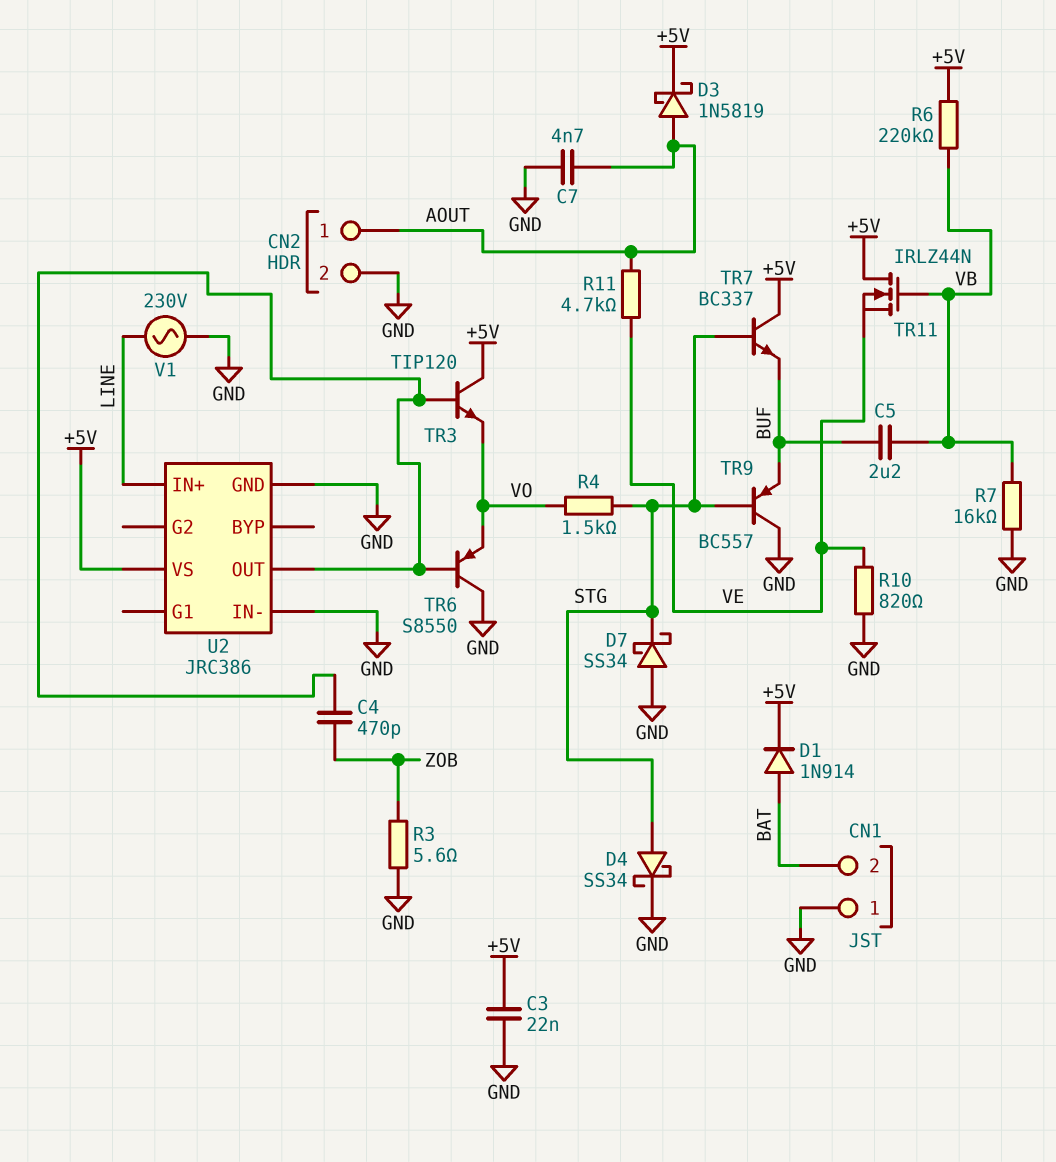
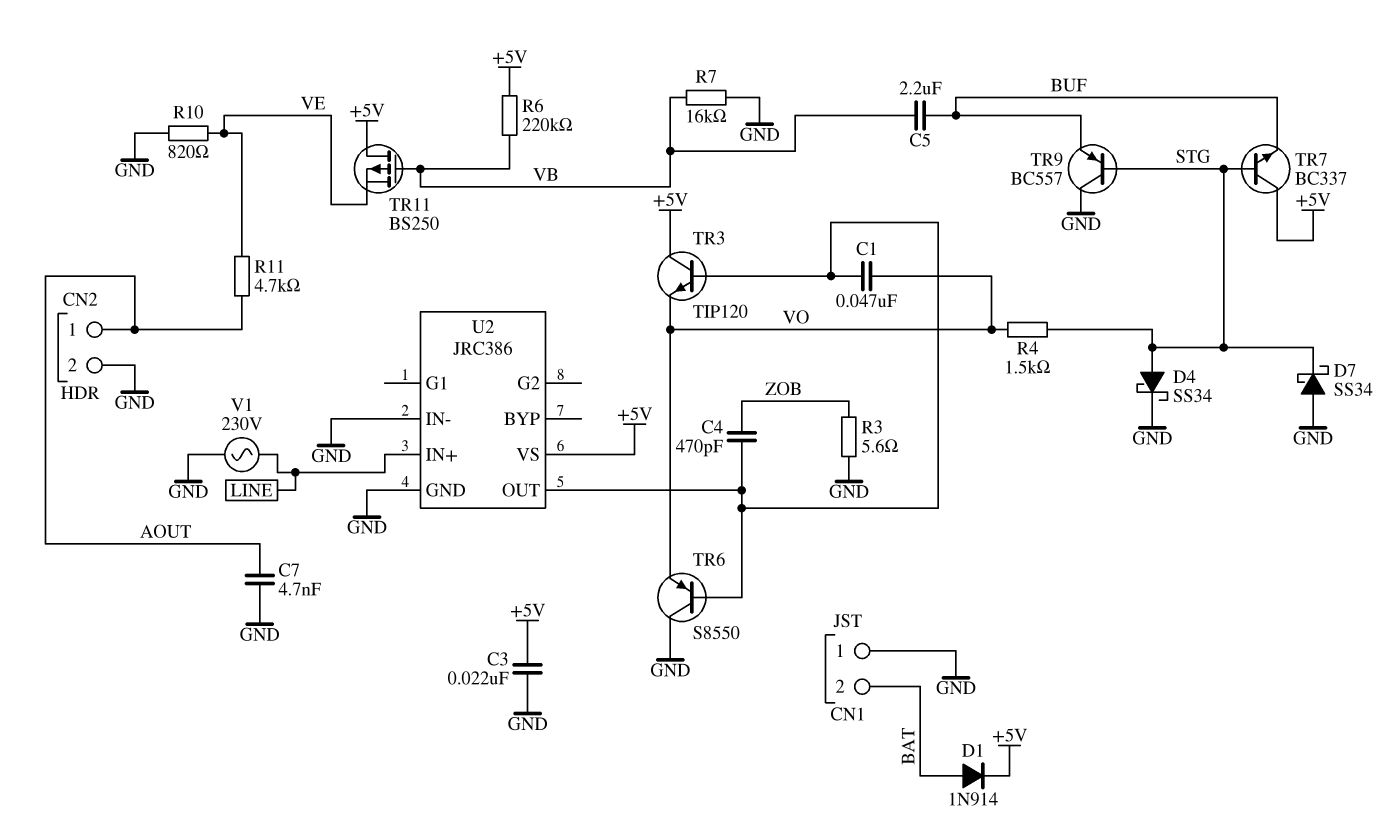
C1: none -> 47nF (U2/OUT, VO)
D3: schottky 1N5819 (A AOUT, K +5V) -> none
TR11: NMOS IRLZ44N (G VB, D +5V, S VE) -> PMOS BS250 (G VB, D +5V, S VE)

